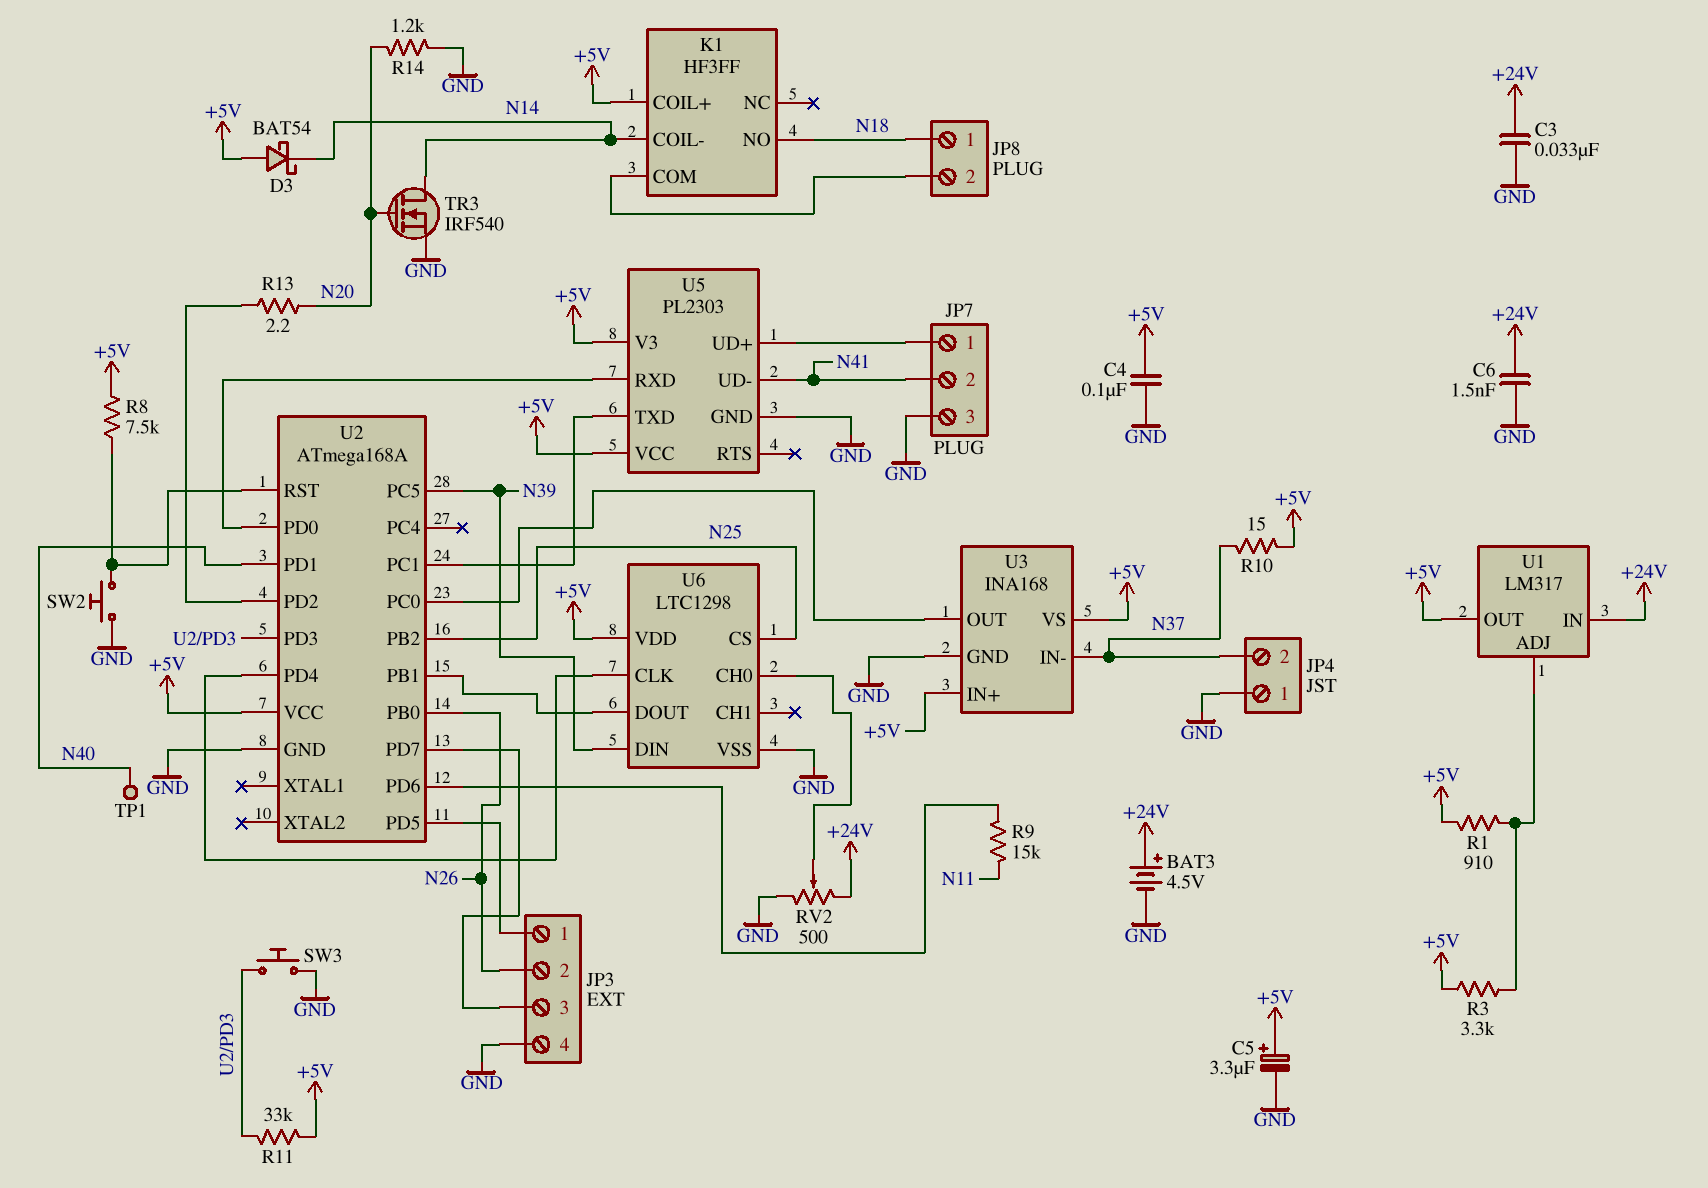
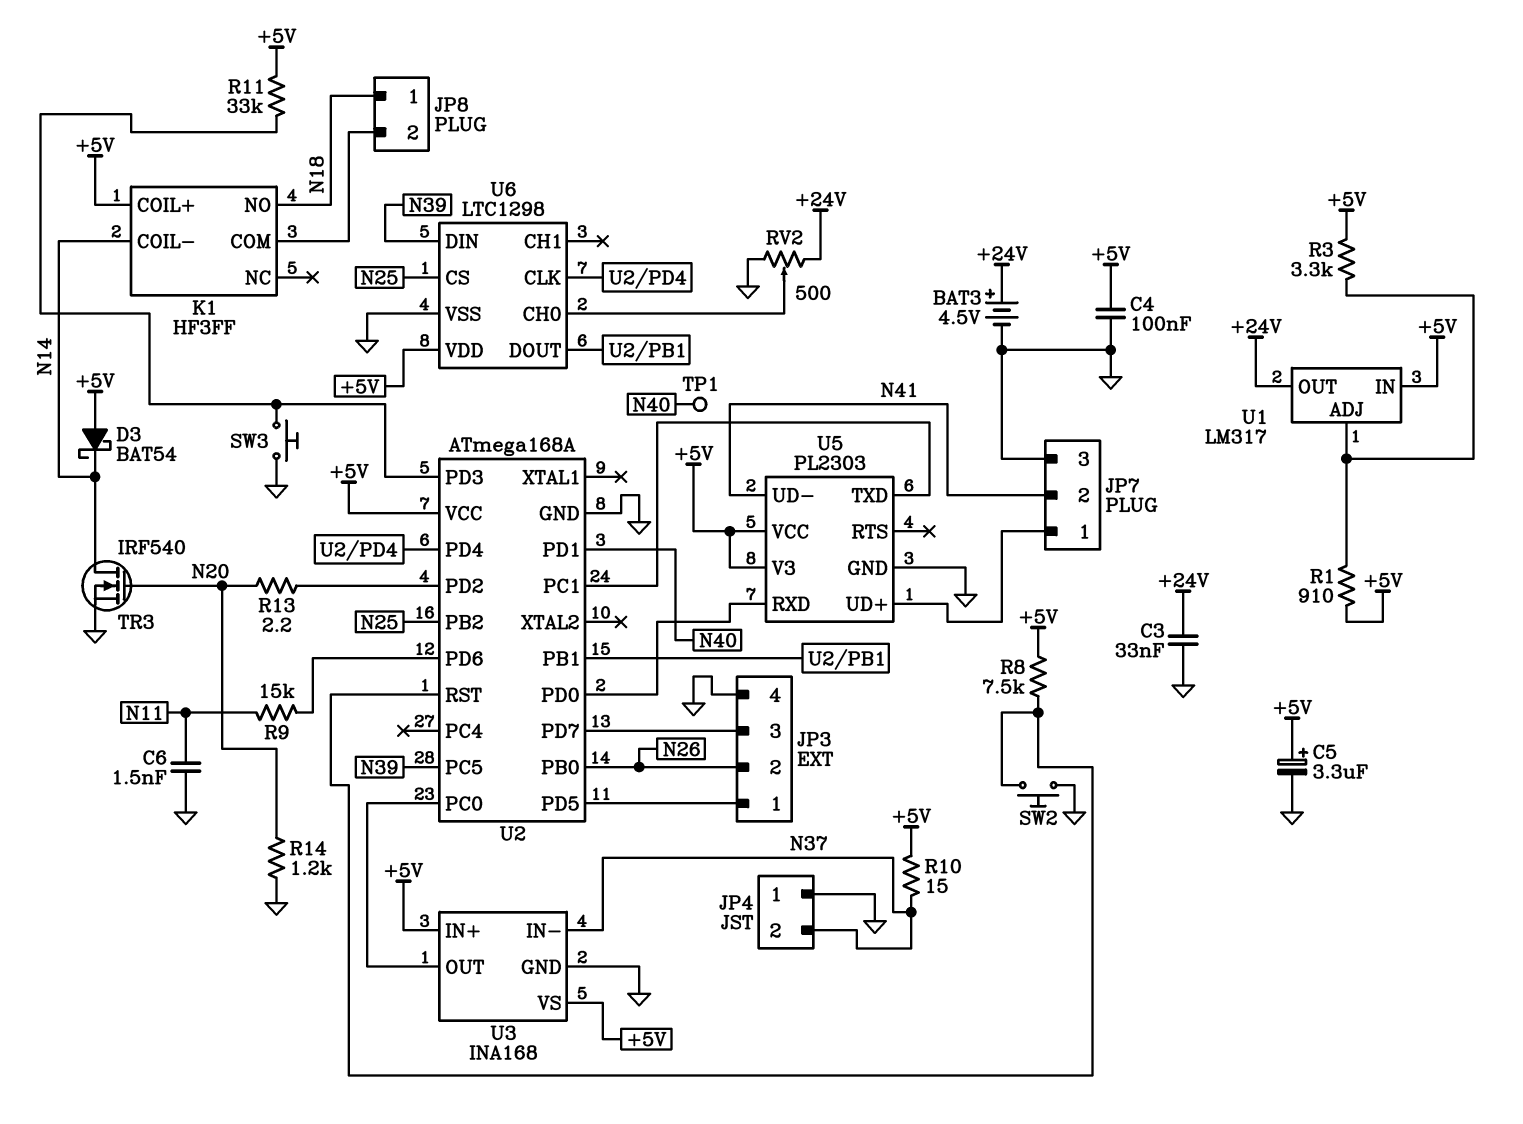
C6: 1.5nF (+24V, GND) -> 1.5nF (GND, N11)
U1 pin IN: +24V -> +5V
U1 pin OUT: +5V -> +24V

